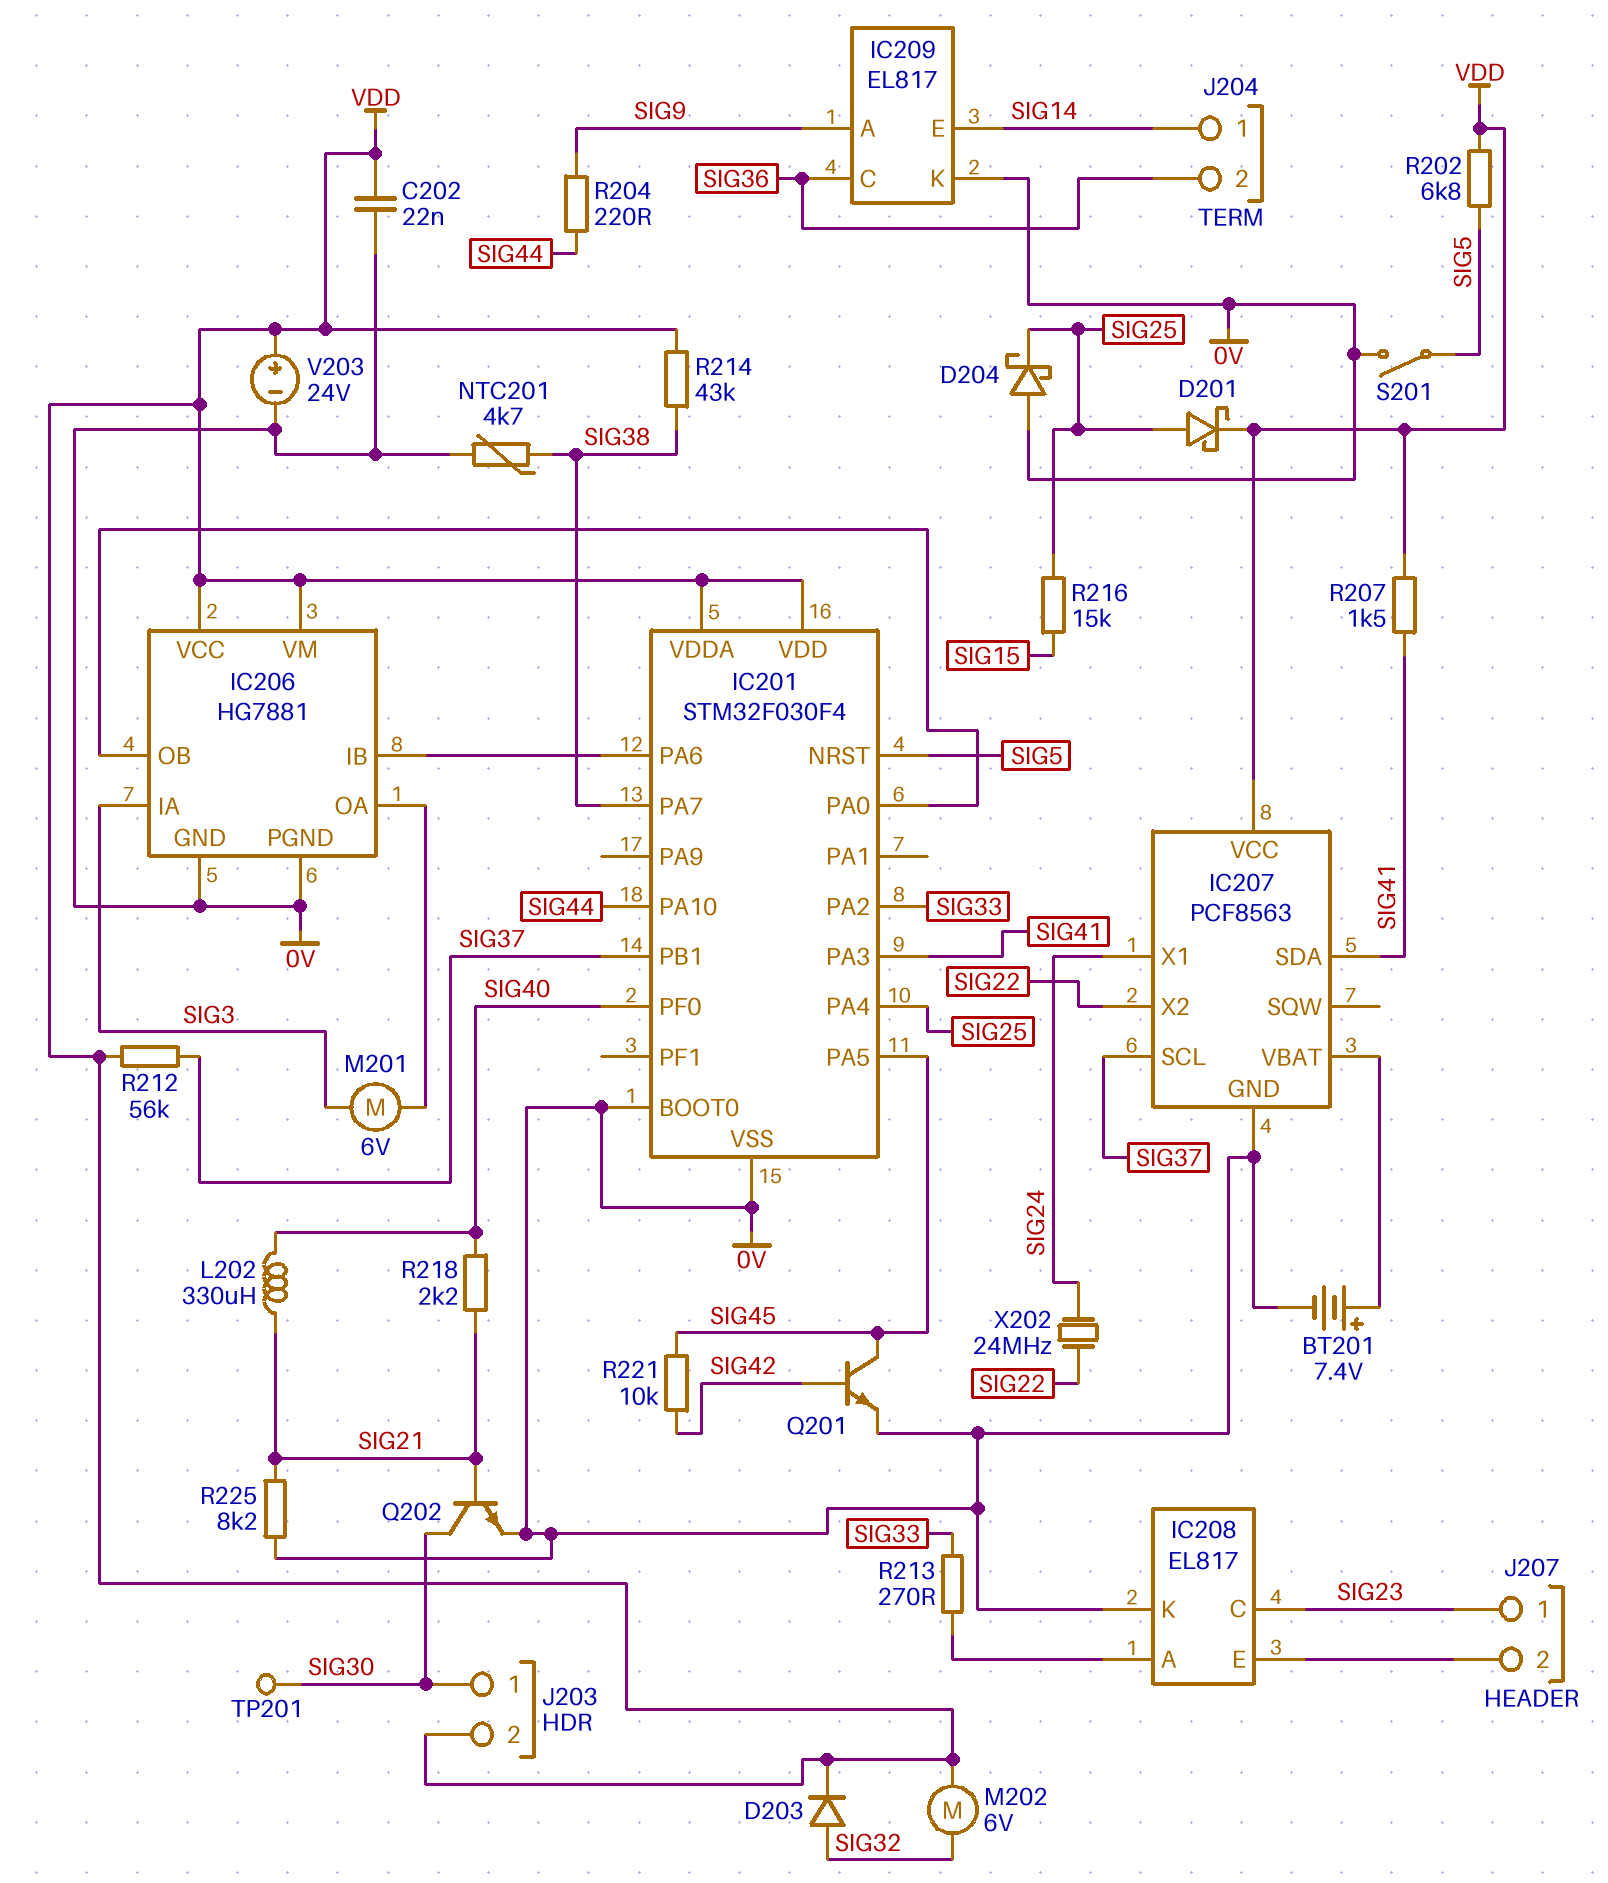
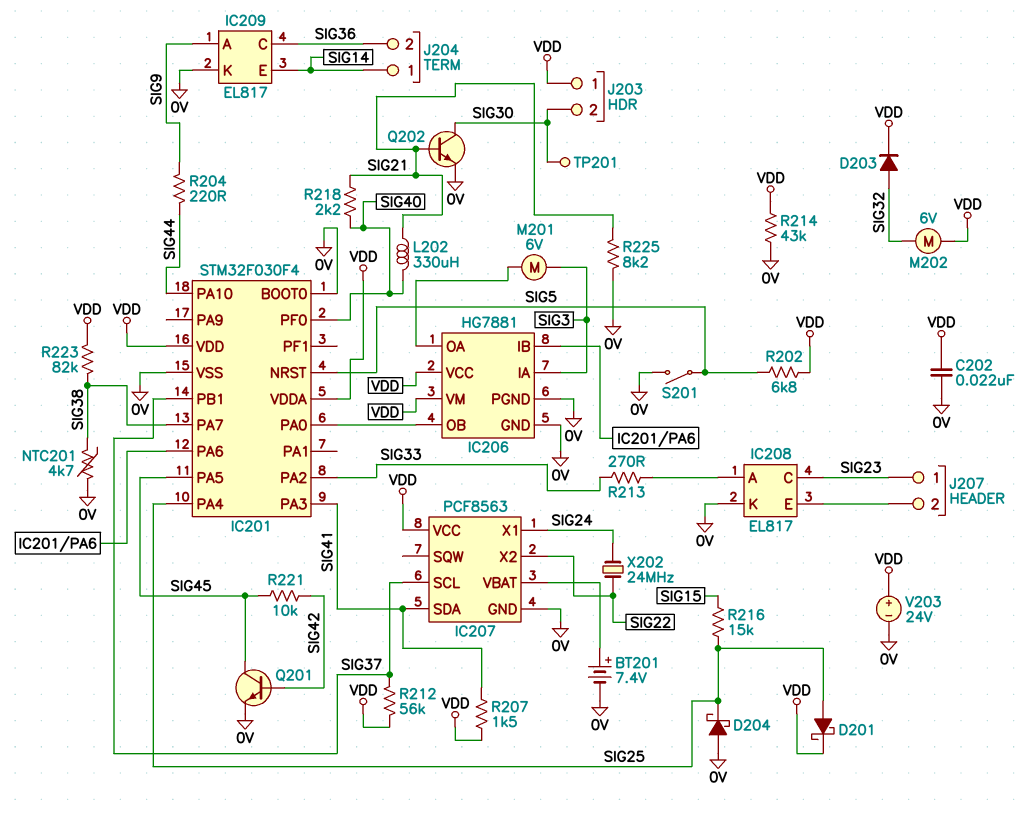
J203 pin 1: SIG30 -> VDD
J203 pin 2: VDD -> SIG30
R214: 43k (SIG38, VDD) -> 43k (0V, VDD)
R223: none -> 82k (SIG38, VDD)

